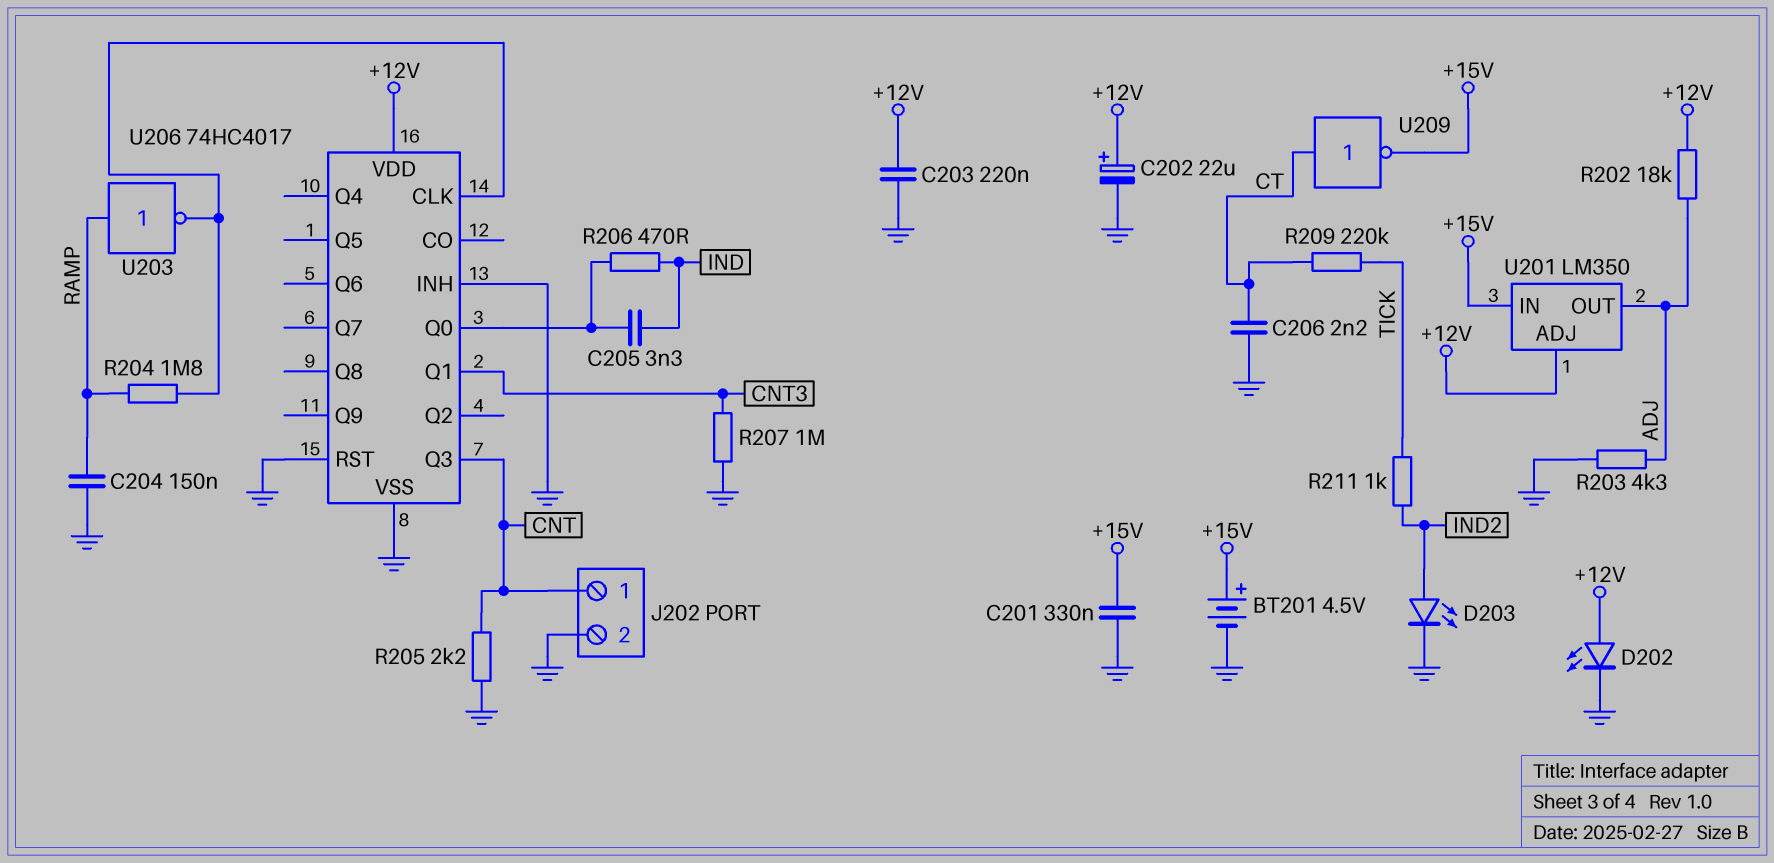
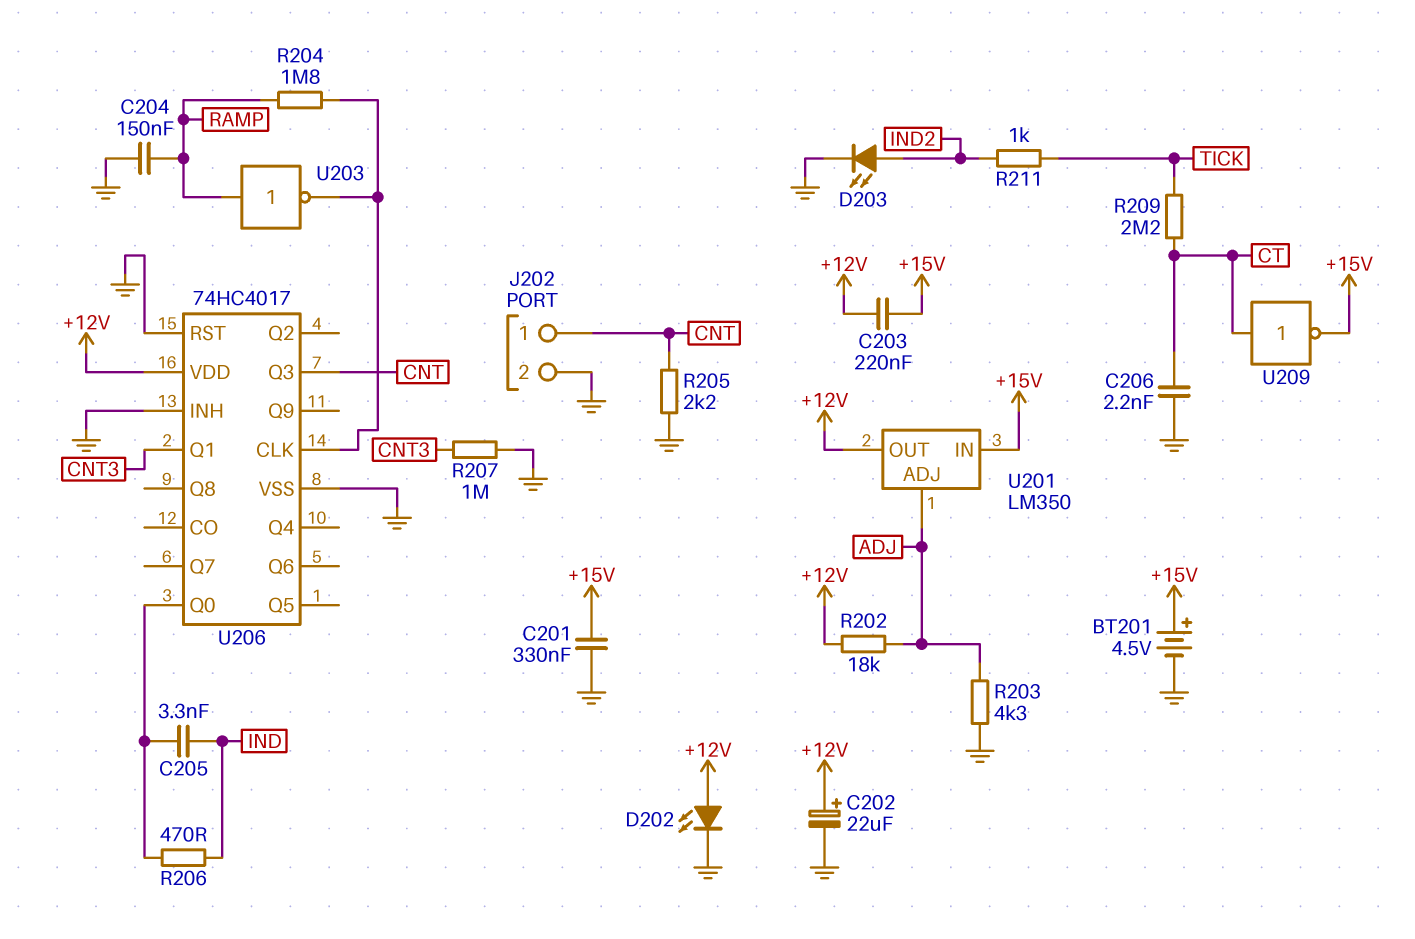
C203: 220nF (+12V, GND) -> 220nF (+12V, +15V)
R209: 220k (CT, TICK) -> 2.2M (CT, TICK)
U201 pin ADJ: +12V -> ADJ
U201 pin OUT: ADJ -> +12V

